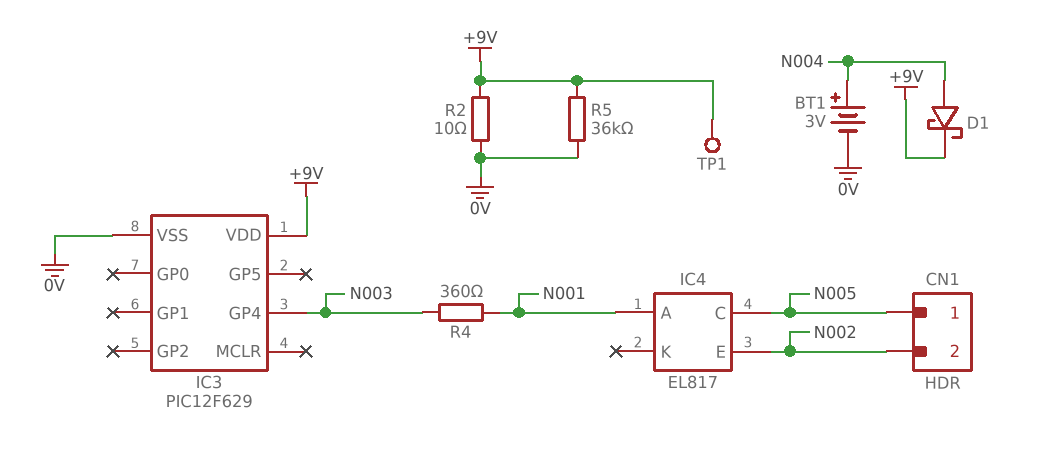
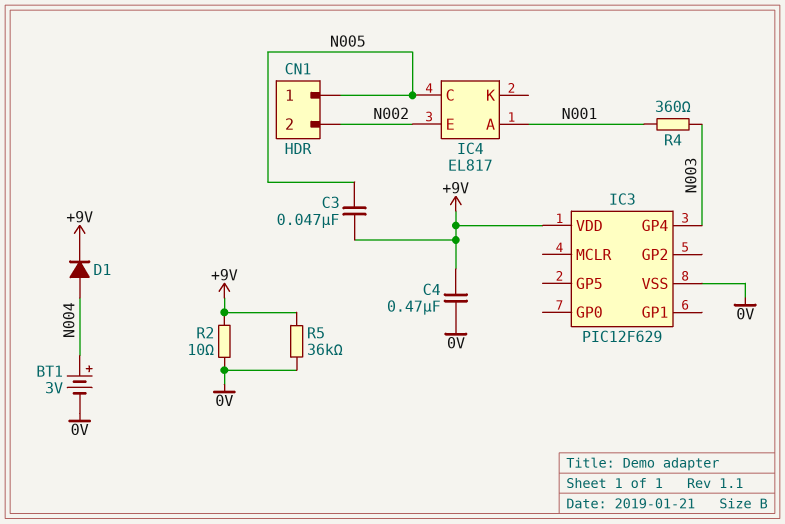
C3: none -> 47nF (+9V, N005)
C4: none -> 470nF (+9V, 0V)
D1: schottky (A N004, K +9V) -> diode (A N004, K +9V)
TP1: test point (+9V) -> none

